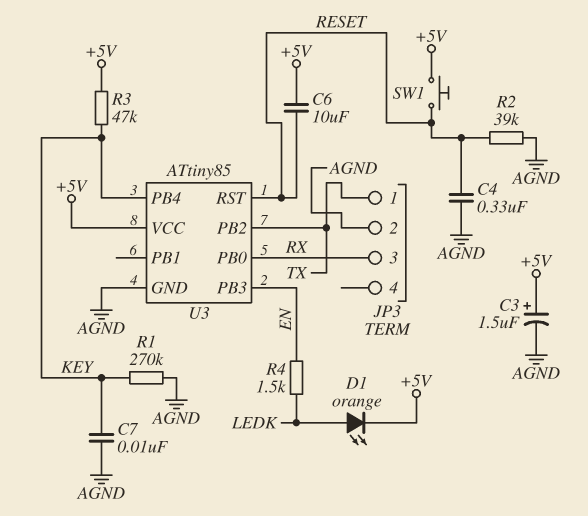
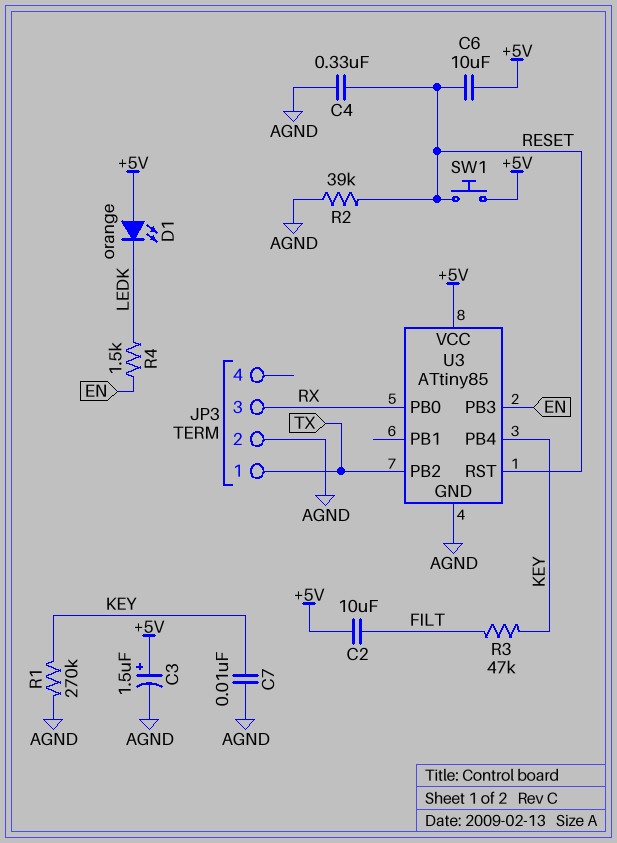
C2: none -> 10uF (+5V, FILT)
D1: LED orange (A LEDK, K +5V) -> LED orange (A +5V, K LEDK)
R3: 47k (+5V, KEY) -> 47k (FILT, KEY)

